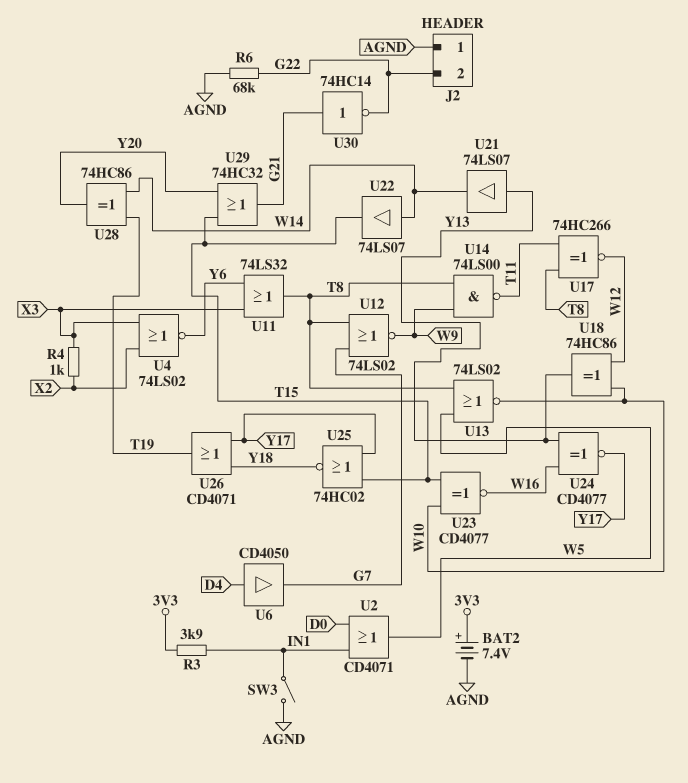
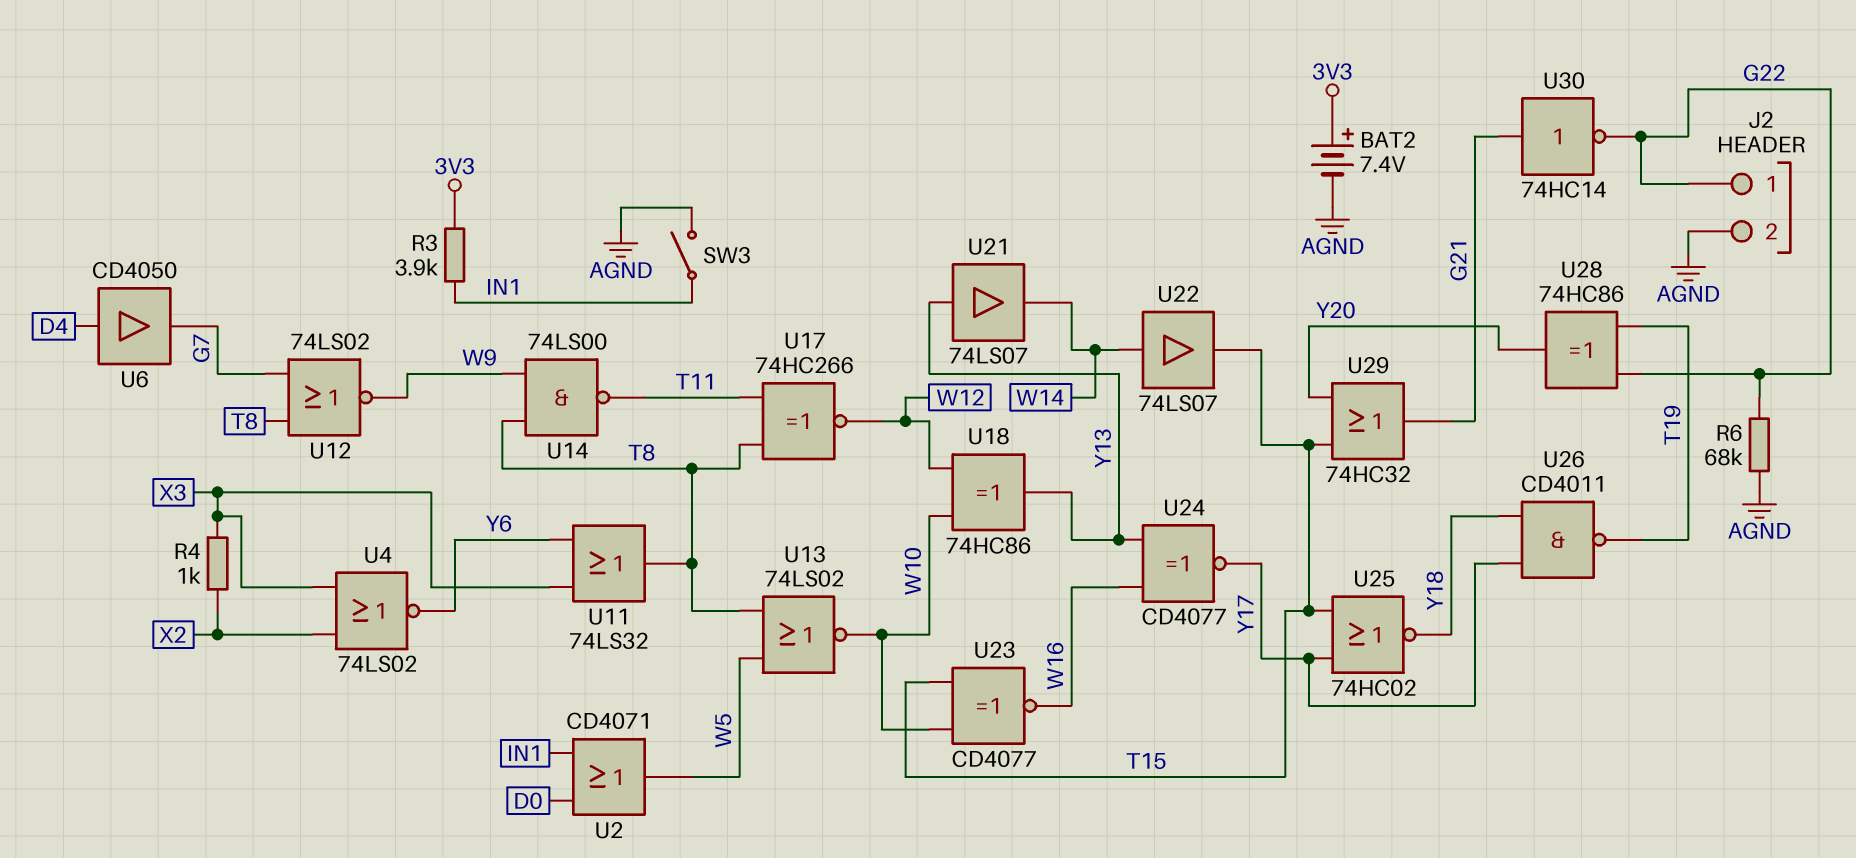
J2 pin 1: AGND -> G22
J2 pin 2: G22 -> AGND
U26: OR CD4071 (in Y17, in Y18, out T19) -> NAND CD4011 (in Y17, in Y18, out T19)
U28: XOR 74HC86 (in T19, in W14, out Y20) -> XOR 74HC86 (in G22, in T19, out Y20)

